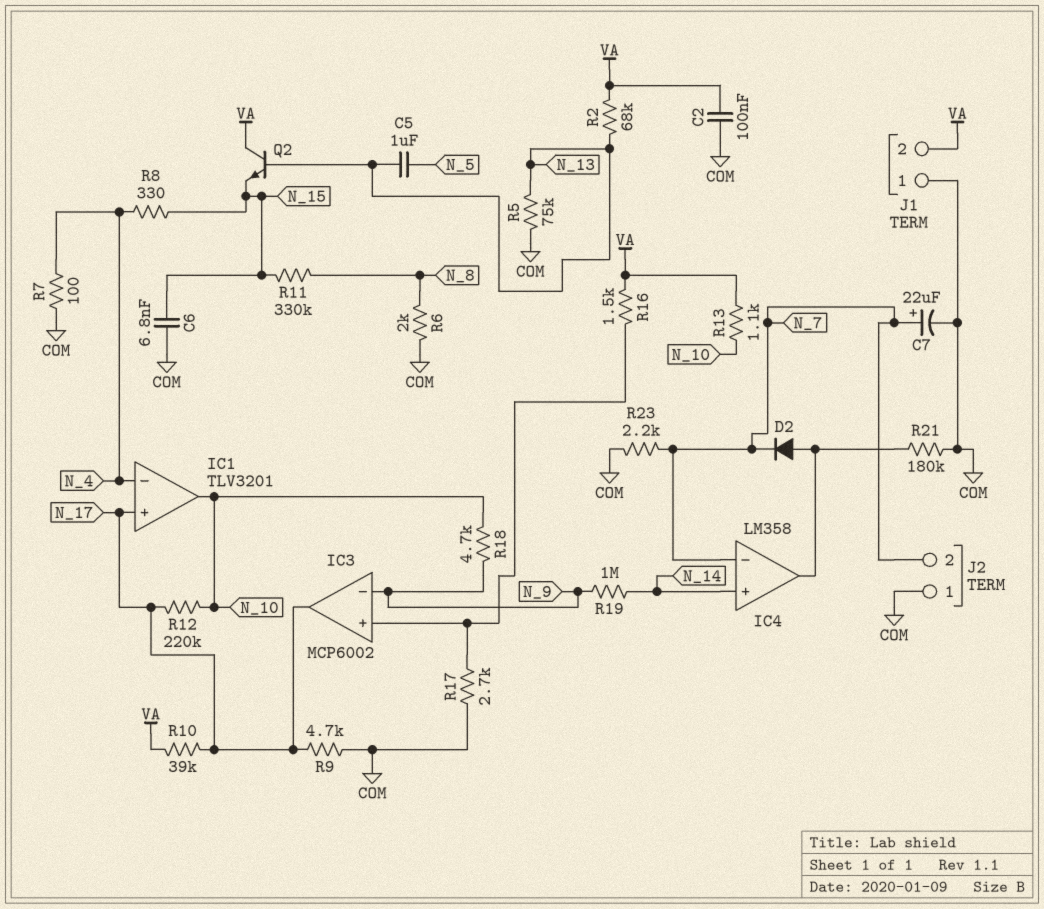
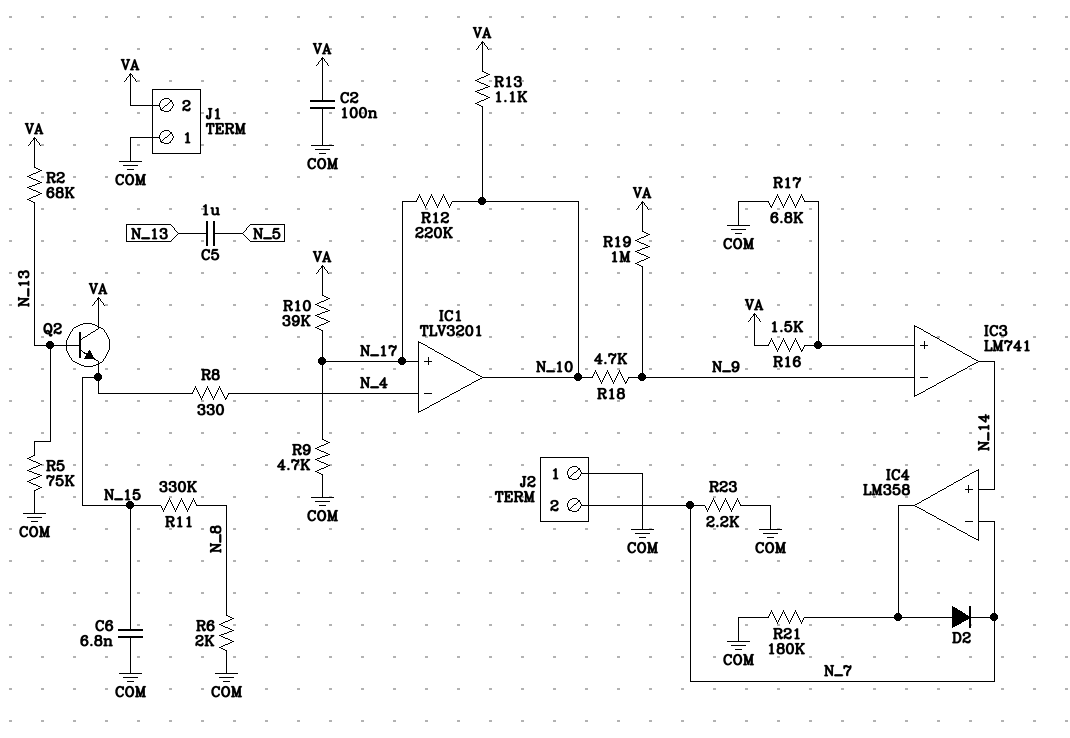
C7: 22uF (plus N_7, minus COM) -> none
IC3: MCP6002 -> LM741
IC3 pin out: N_17 -> N_14
R7: 100 (COM, N_4) -> none
R17: 2.7k (COM, IC3/in+) -> 6.8k (COM, IC3/in+)
R19: 1M (N_9, N_14) -> 1M (N_9, VA)

